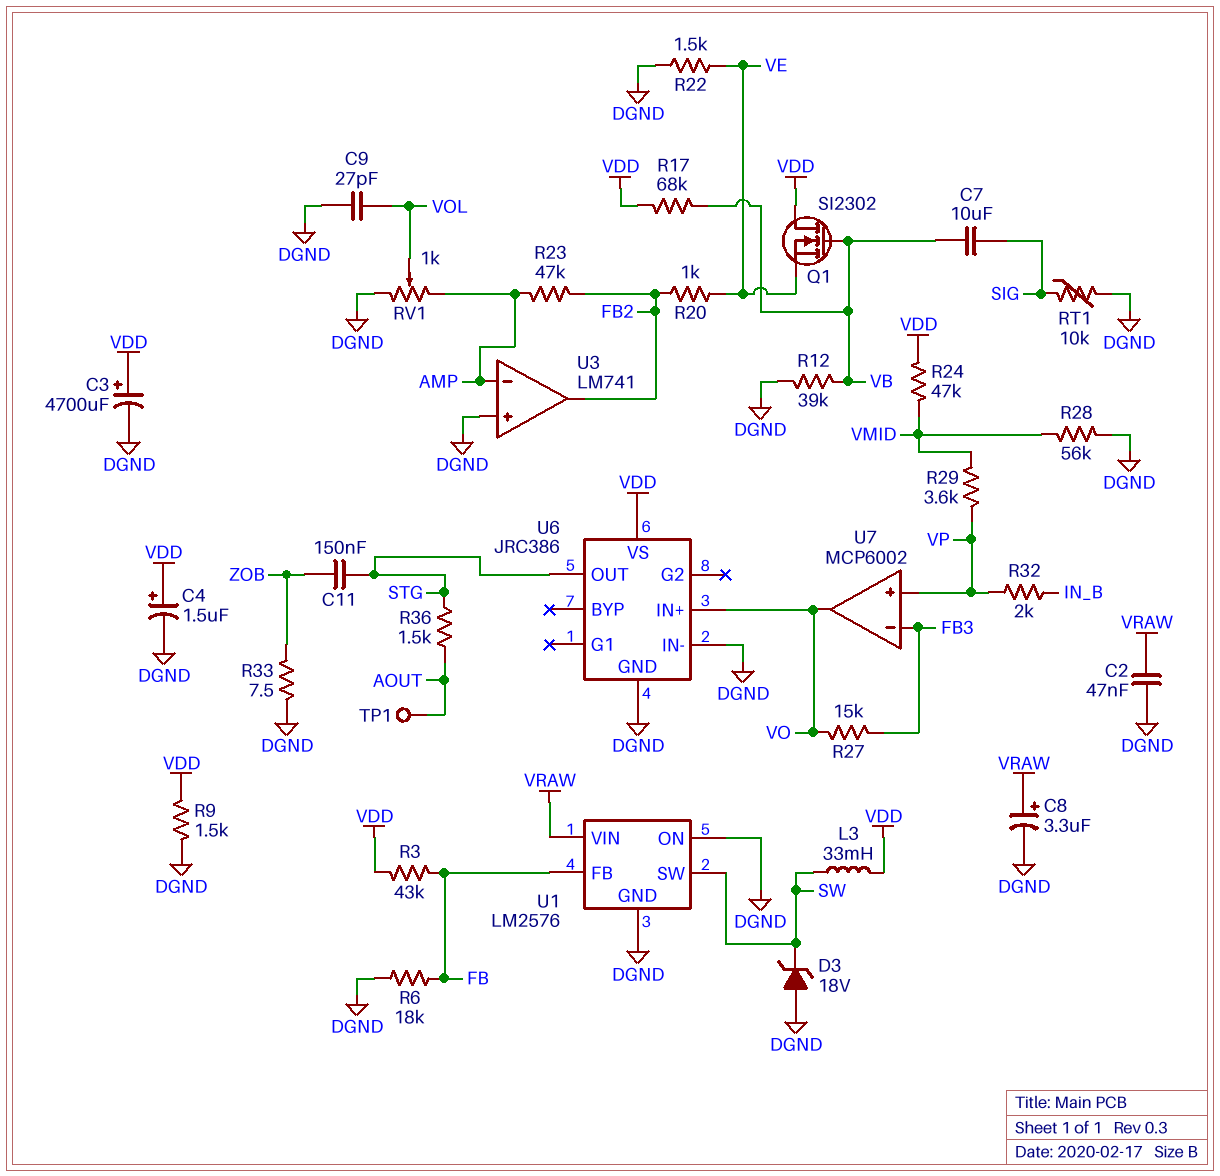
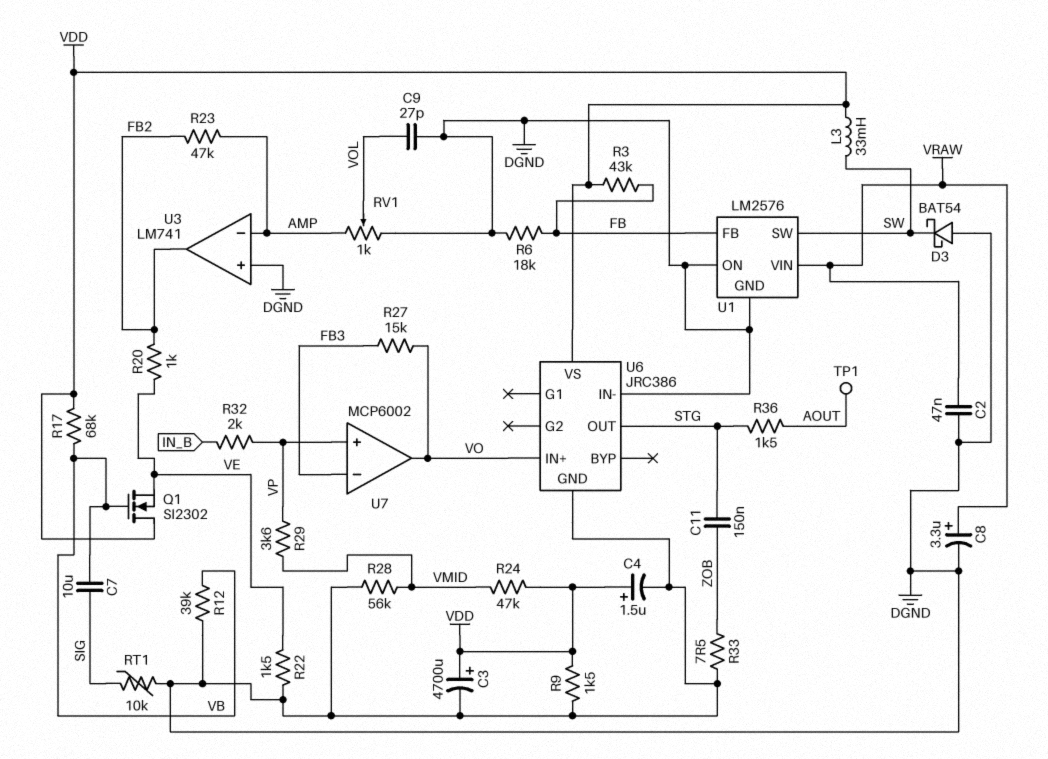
D3: zener 18V (A DGND, K SW) -> schottky BAT54 (A DGND, K SW)

